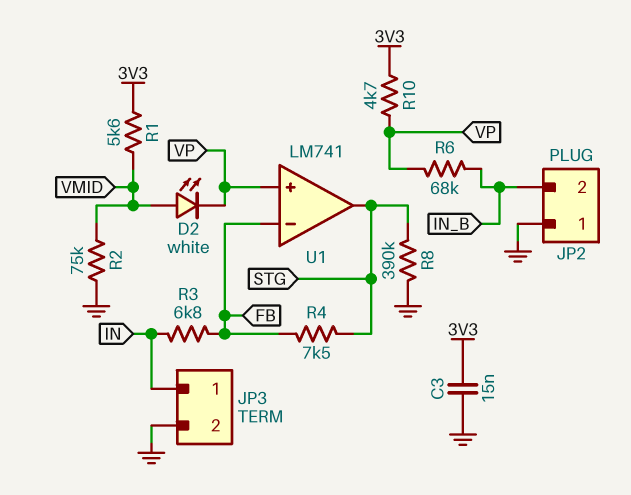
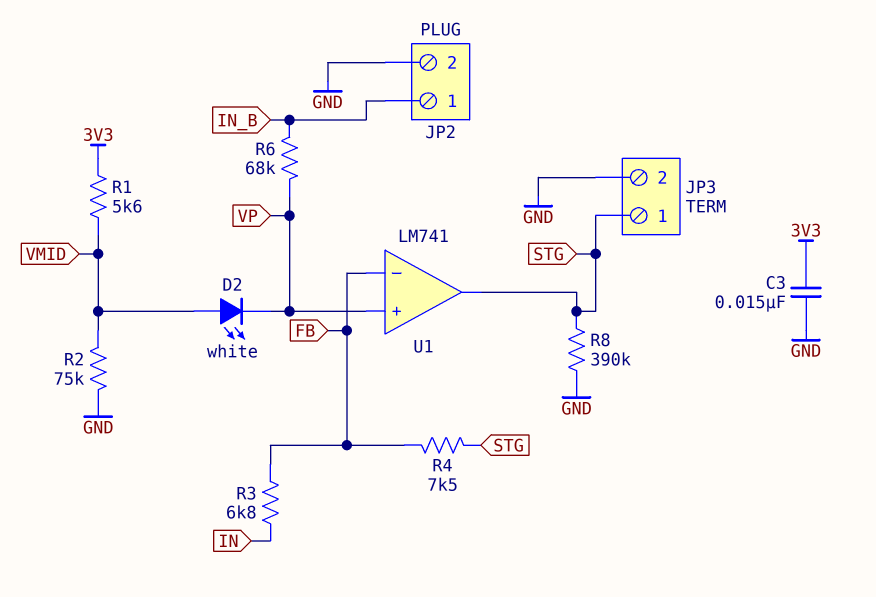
JP2 pin 1: GND -> IN_B
JP2 pin 2: IN_B -> GND
JP3 pin 1: IN -> STG
R10: 4.7k (3V3, VP) -> none

